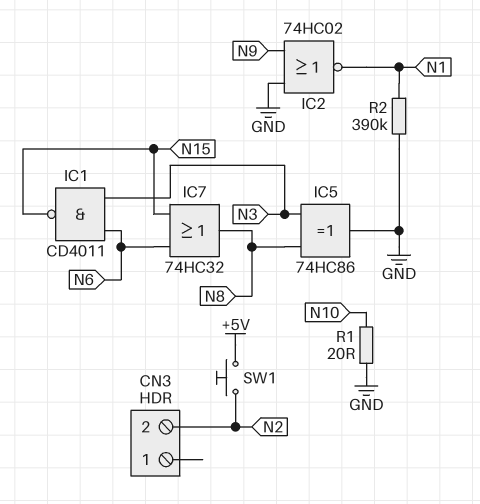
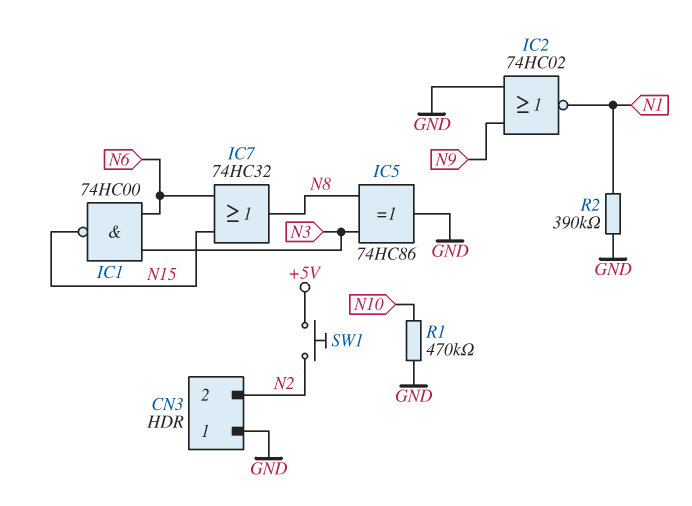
CN3 pin 1: none -> GND
IC1: NAND CD4011 (in N3, in N6, out N15) -> NAND 74HC00 (in N3, in N6, out N15)
R1: 20 (GND, N10) -> 470k (GND, N10)

